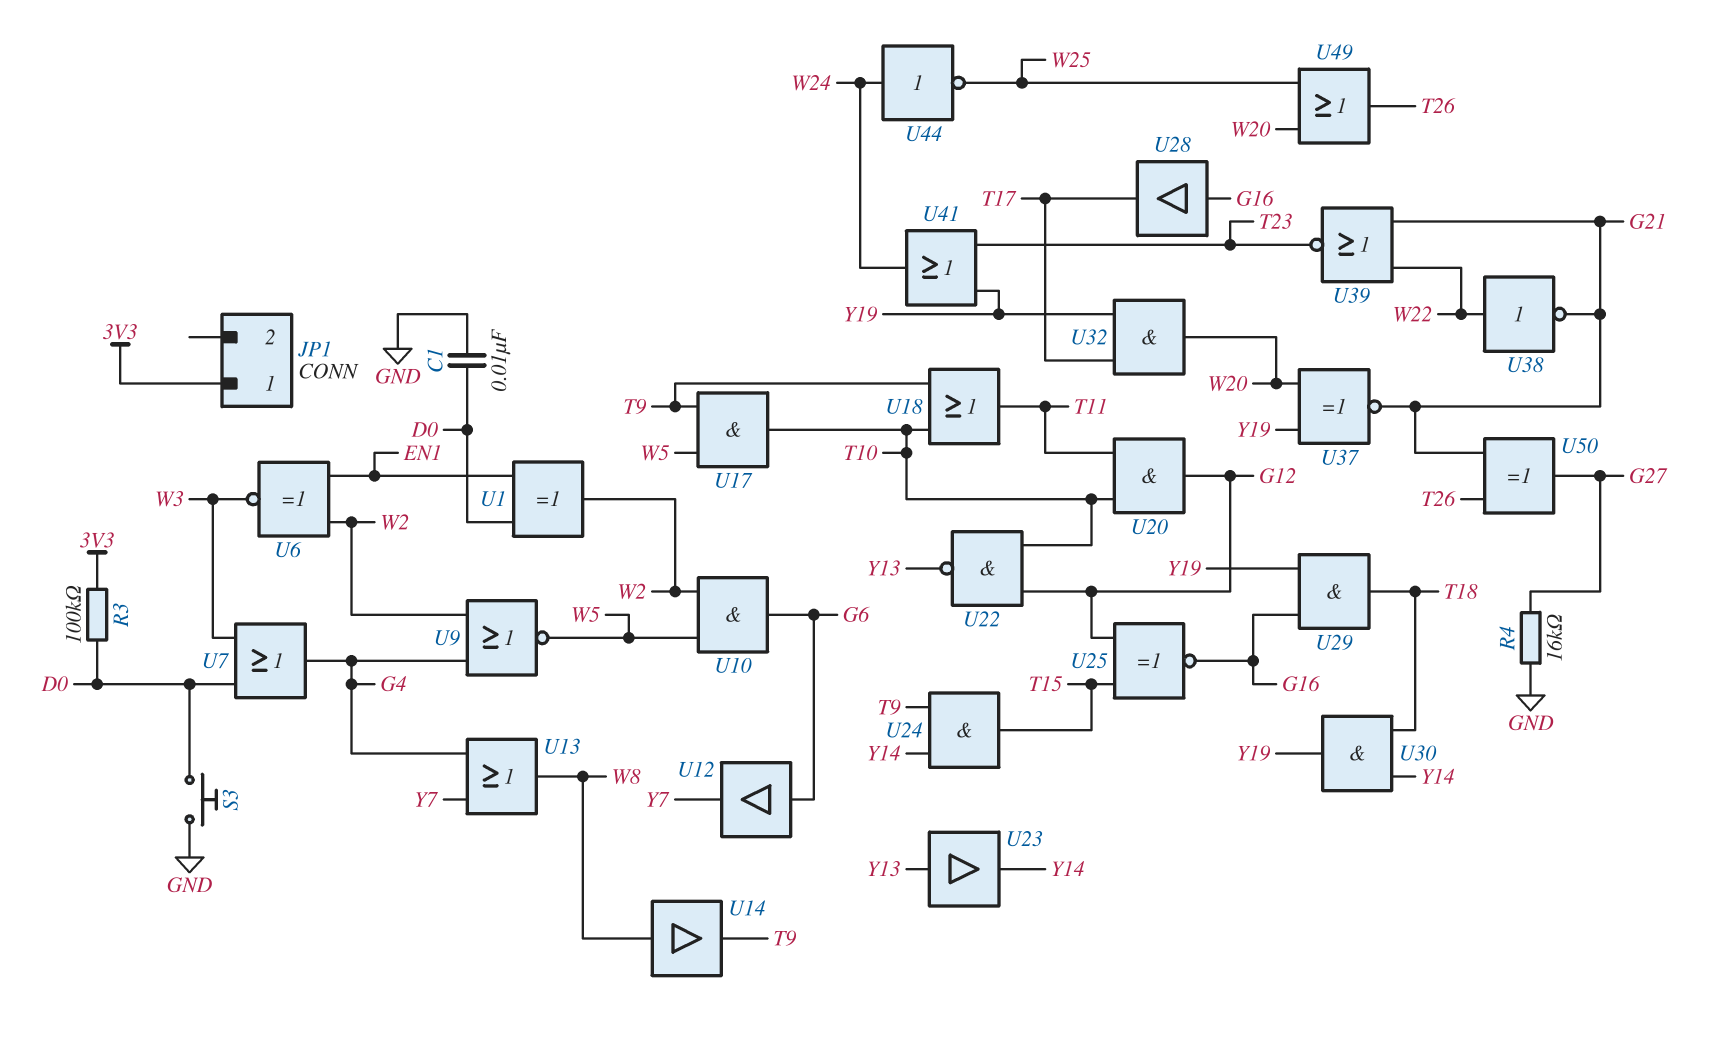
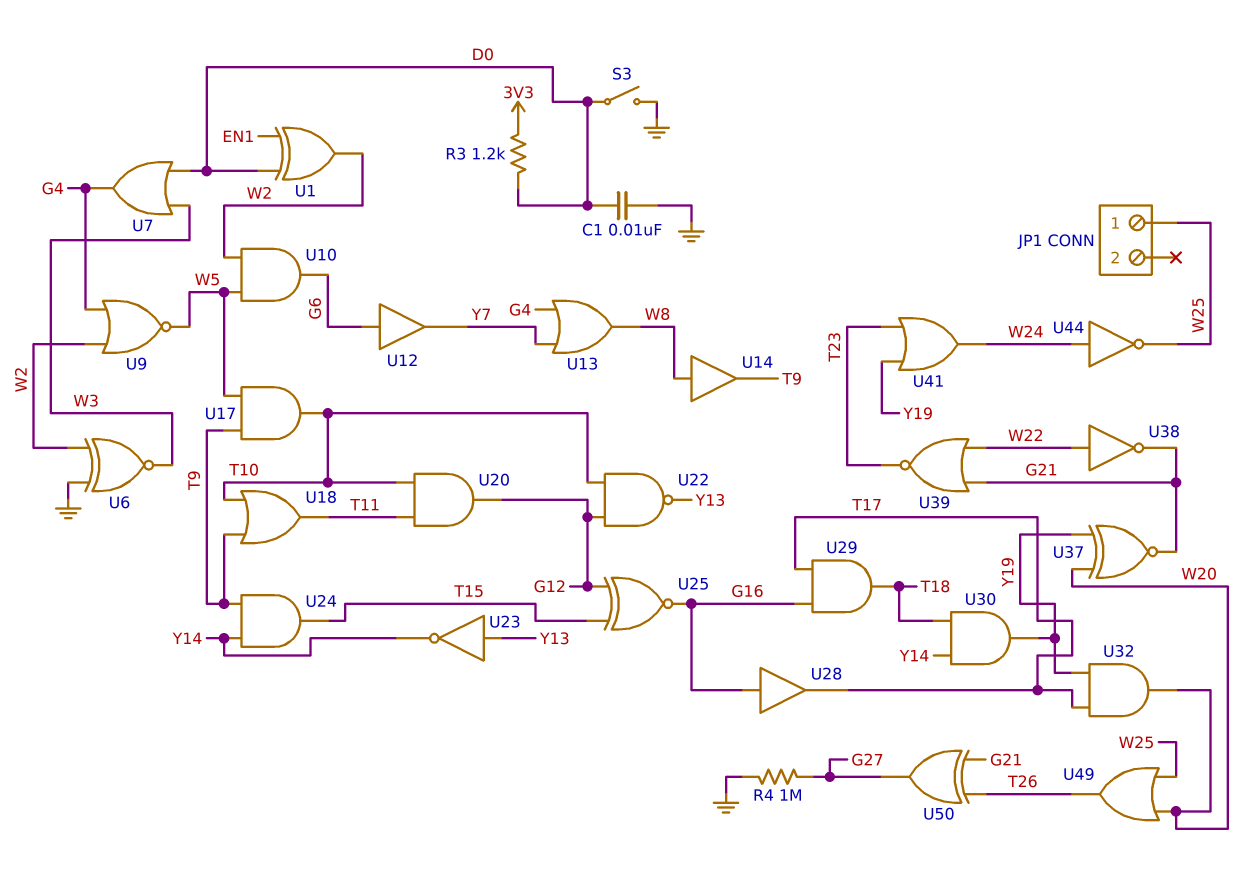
JP1 pin 1: 3V3 -> W25
R3: 100k (3V3, D0) -> 1.2k (3V3, D0)
R4: 16k (G27, GND) -> 1M (G27, GND)
S3: button (D0, GND) -> switch (D0, GND)
U6: XNOR (in EN1, in W2, out W3) -> XNOR (in GND, in W2, out W3)
U23: buffer (in Y13, out Y14) -> NOT (in Y13, out Y14)
U29: AND (in G16, in Y19, out T18) -> AND (in G16, in T17, out T18)

